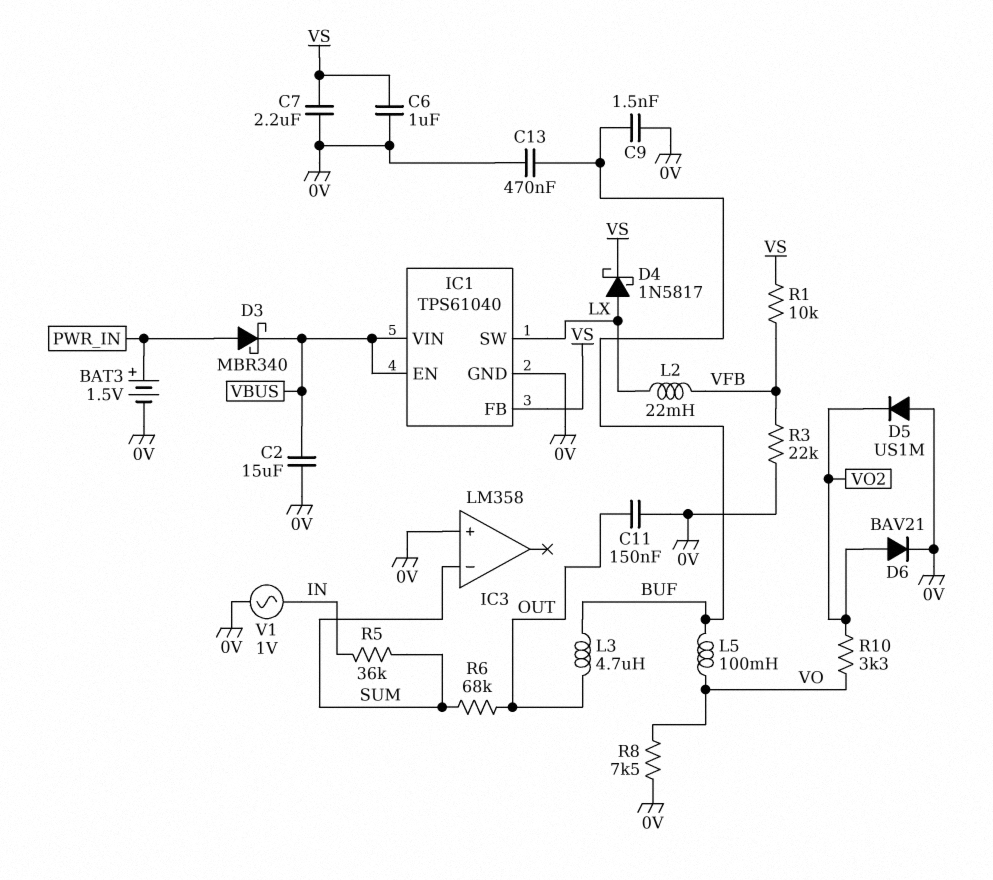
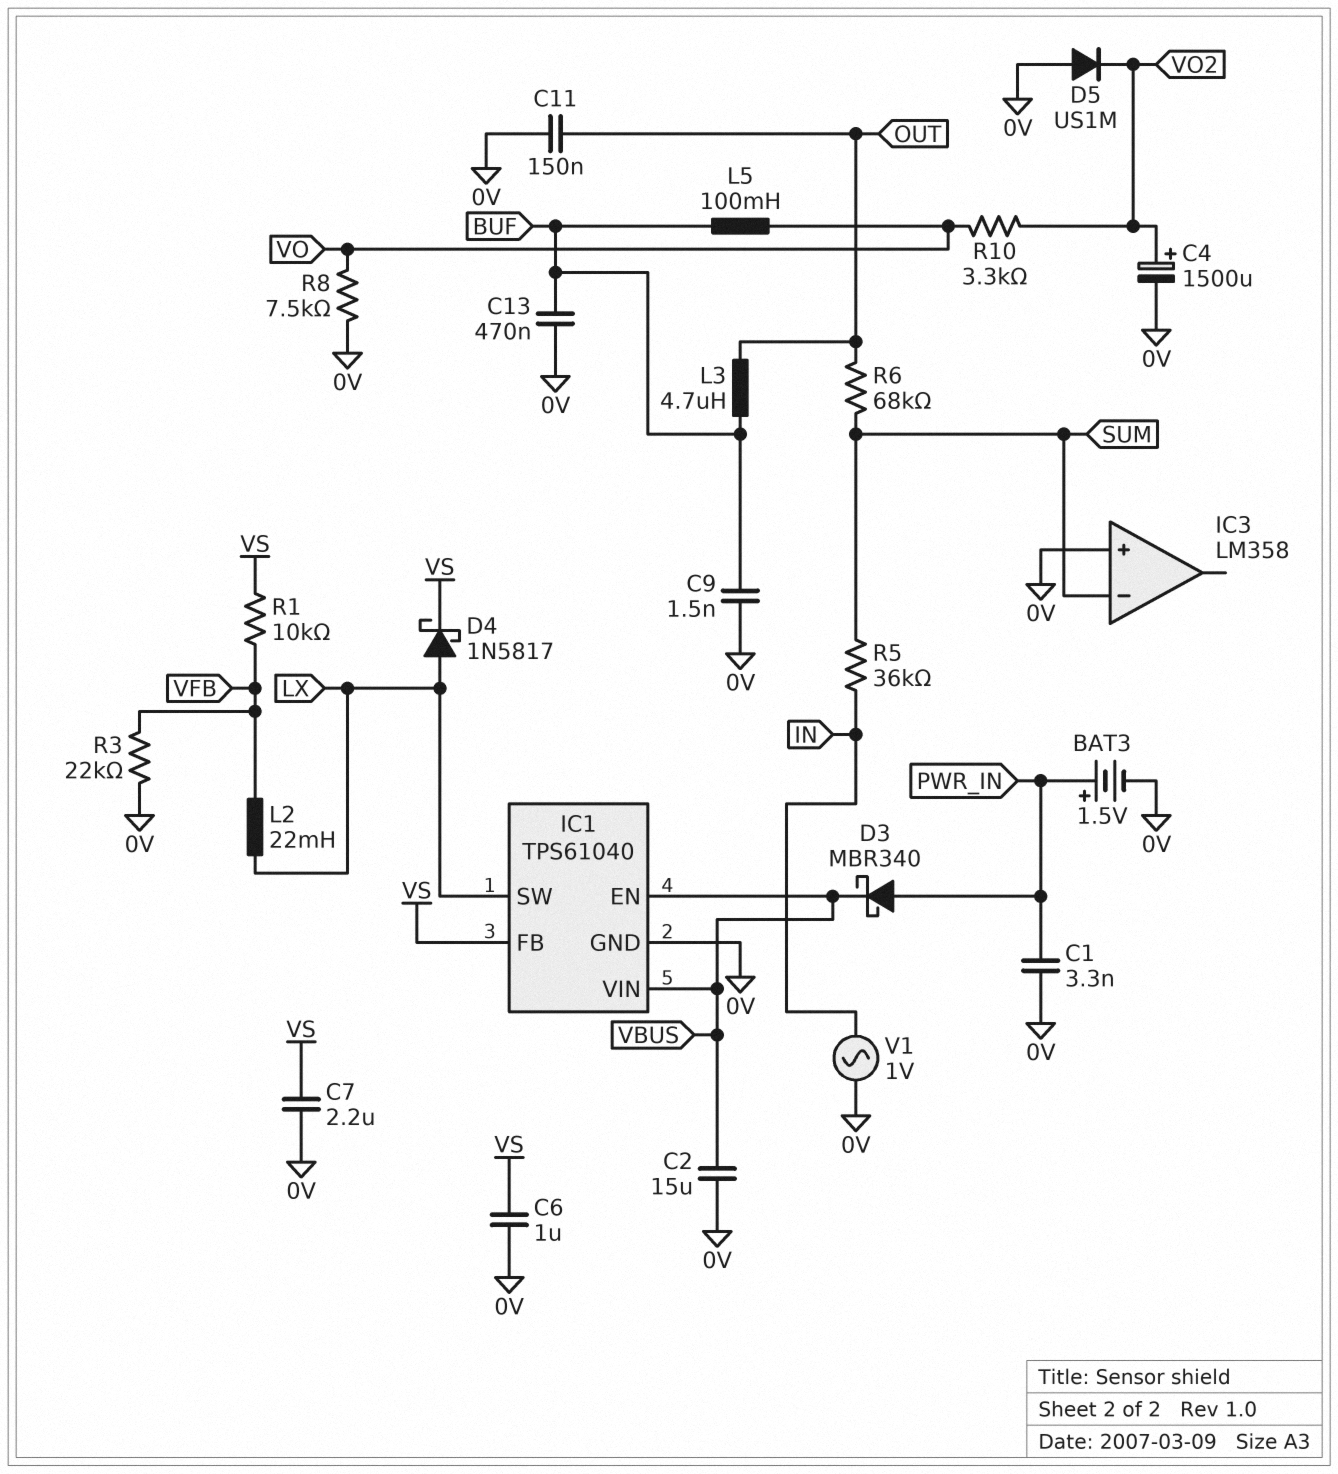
C1: none -> 3.3nF (0V, PWR_IN)
C4: none -> 1500uF (plus VO2, minus 0V)
D6: diode BAV21 (A VO2, K 0V) -> none

